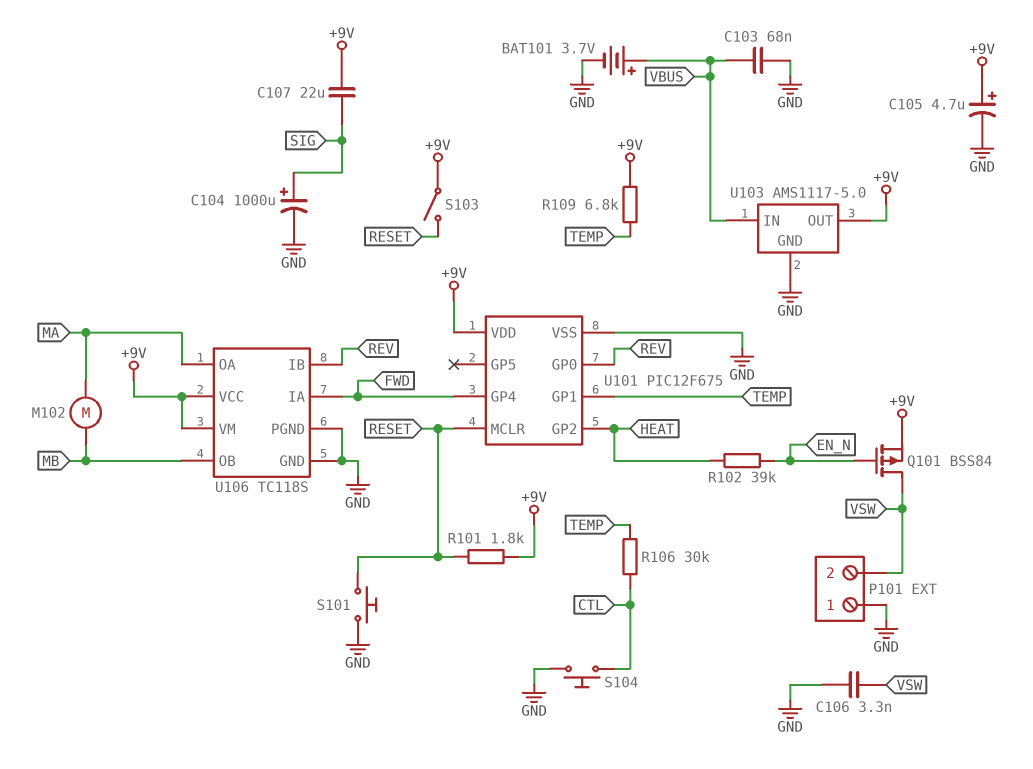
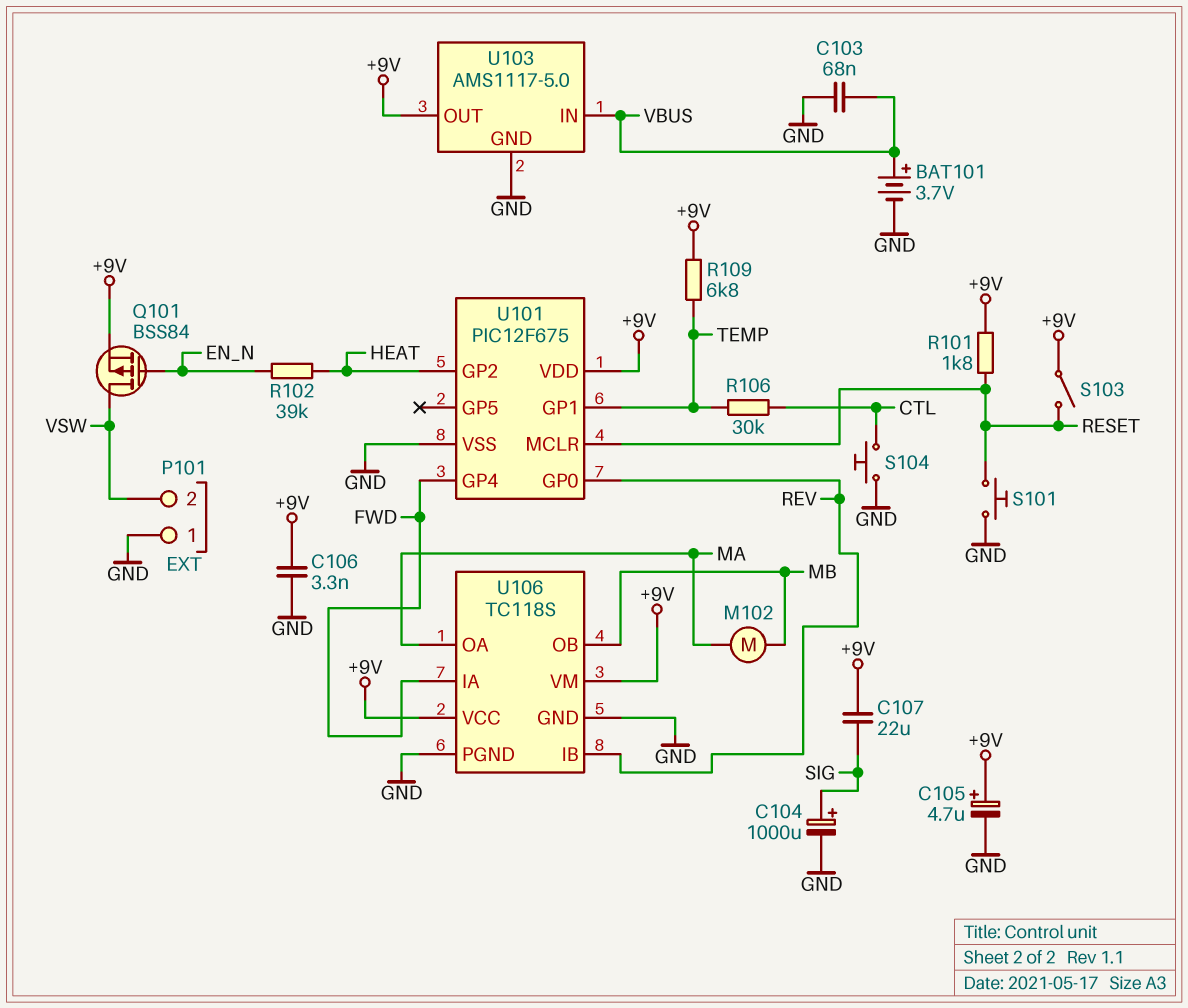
C106: 3.3nF (GND, VSW) -> 3.3nF (+9V, GND)

